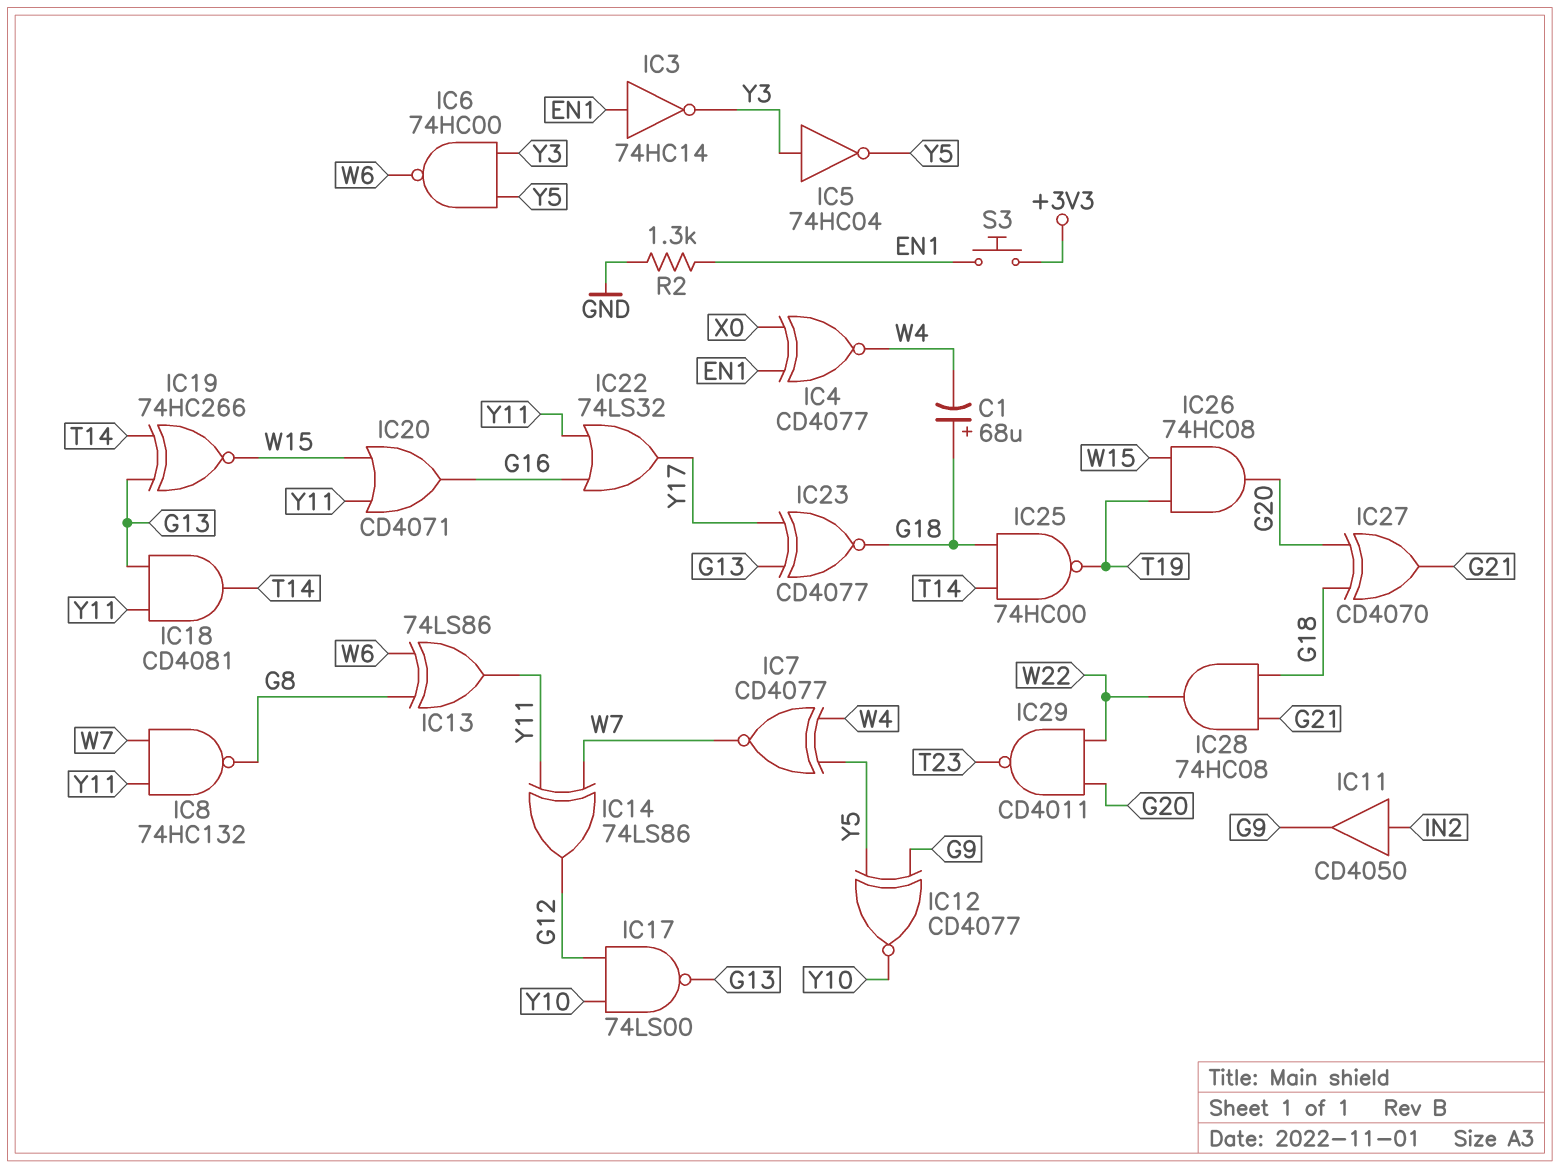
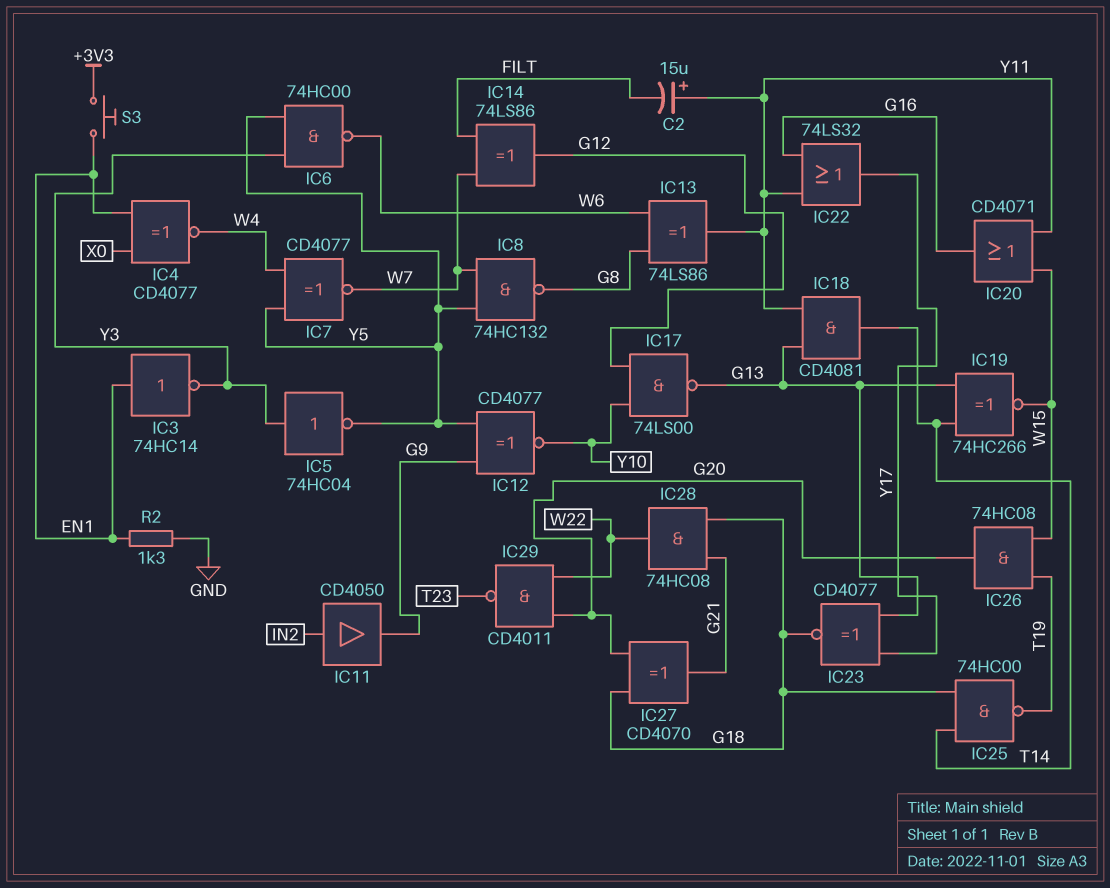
C1: 68uF (plus G18, minus W4) -> none
C2: none -> 15uF (plus Y11, minus FILT)
IC8: NAND 74HC132 (in W7, in Y11, out G8) -> NAND 74HC132 (in W7, in Y5, out G8)
IC14: XOR 74LS86 (in W7, in Y11, out G12) -> XOR 74LS86 (in FILT, in W7, out G12)

